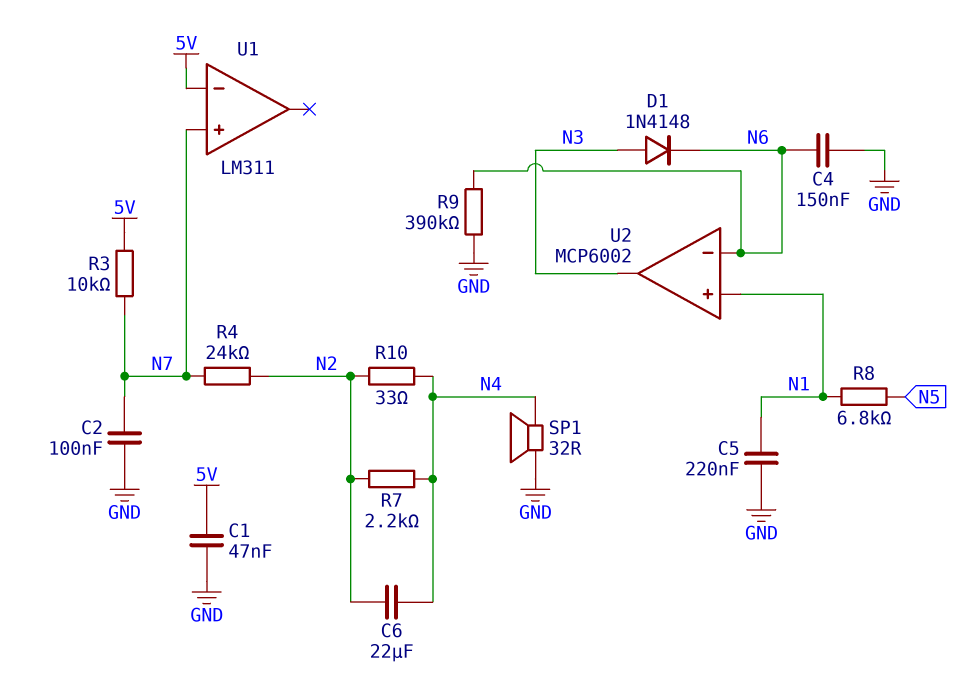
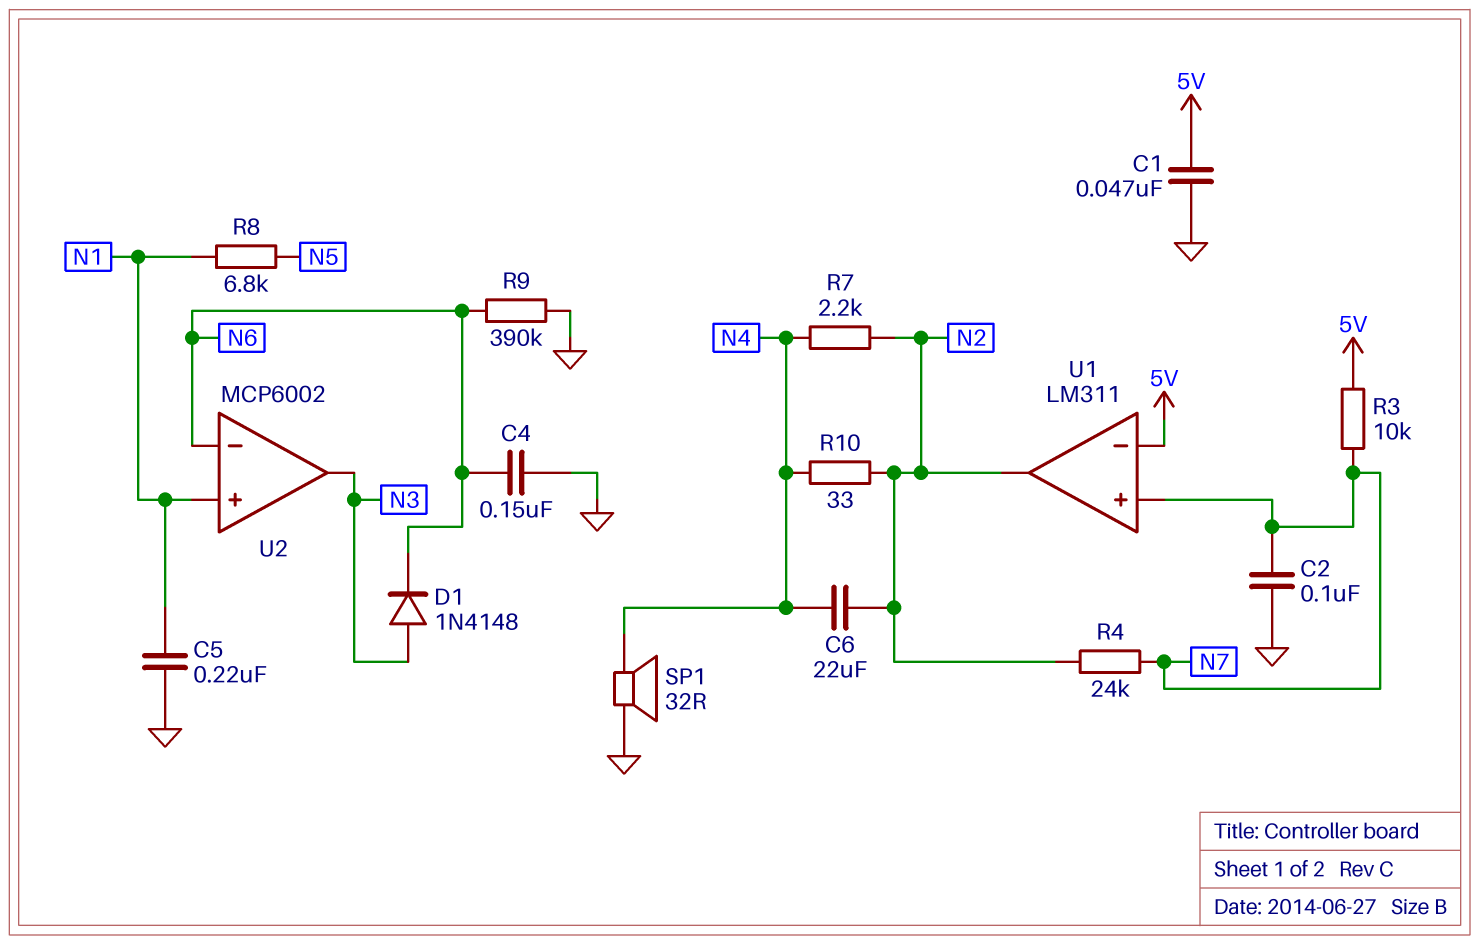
U1 pin out: none -> N2

